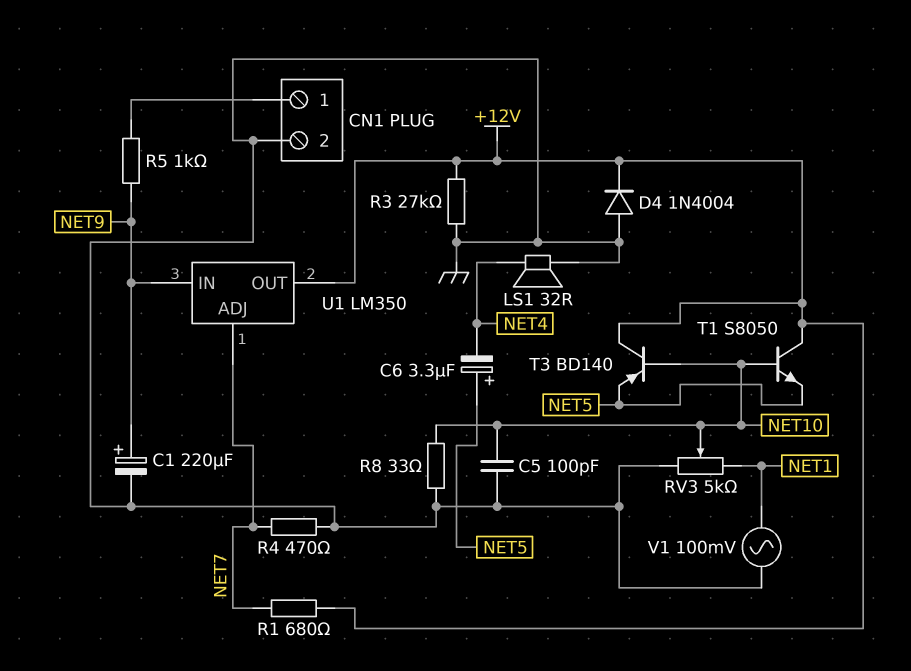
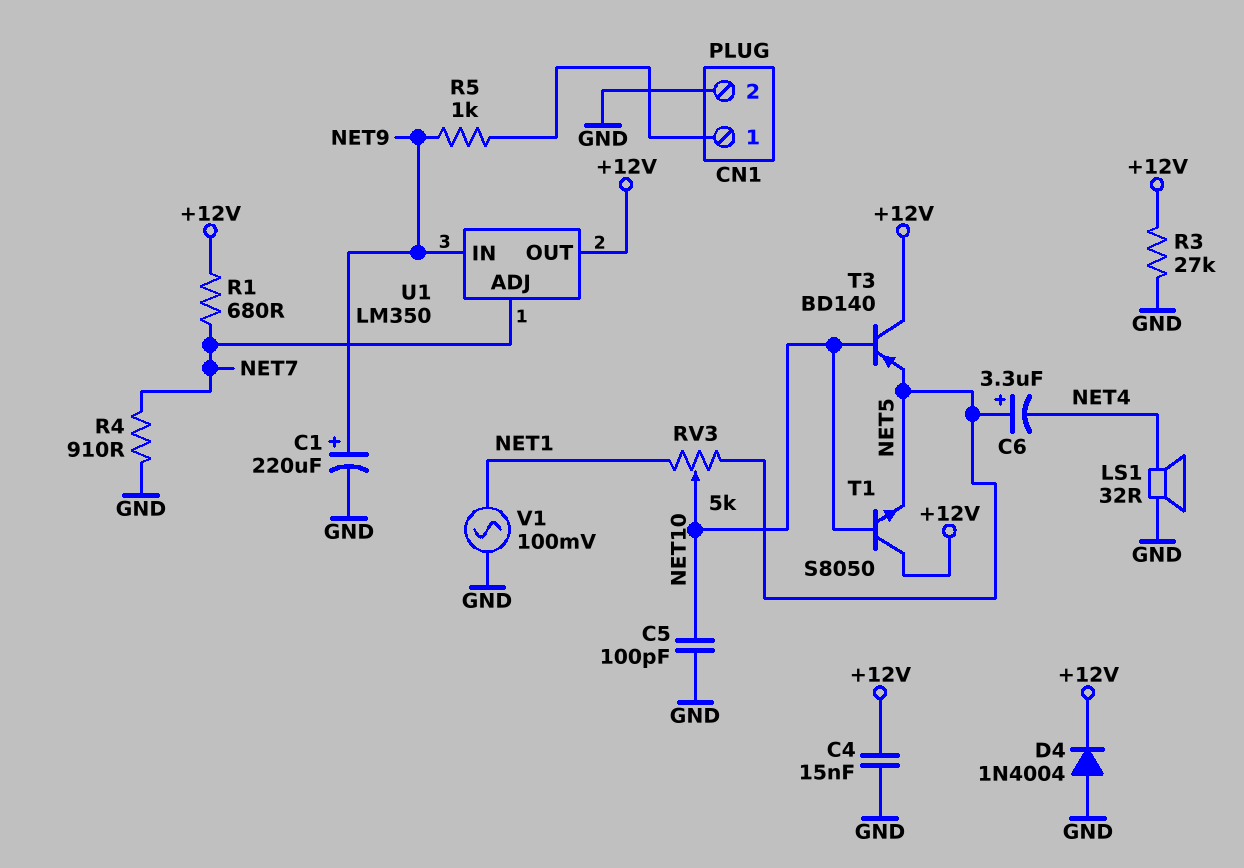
C4: none -> 15nF (+12V, GND)
R4: 470 (GND, NET7) -> 910 (GND, NET7)
R8: 33 (GND, NET10) -> none
RV3: 5k (GND, NET1, wiper NET10) -> 5k (NET1, NET5, wiper NET10)

